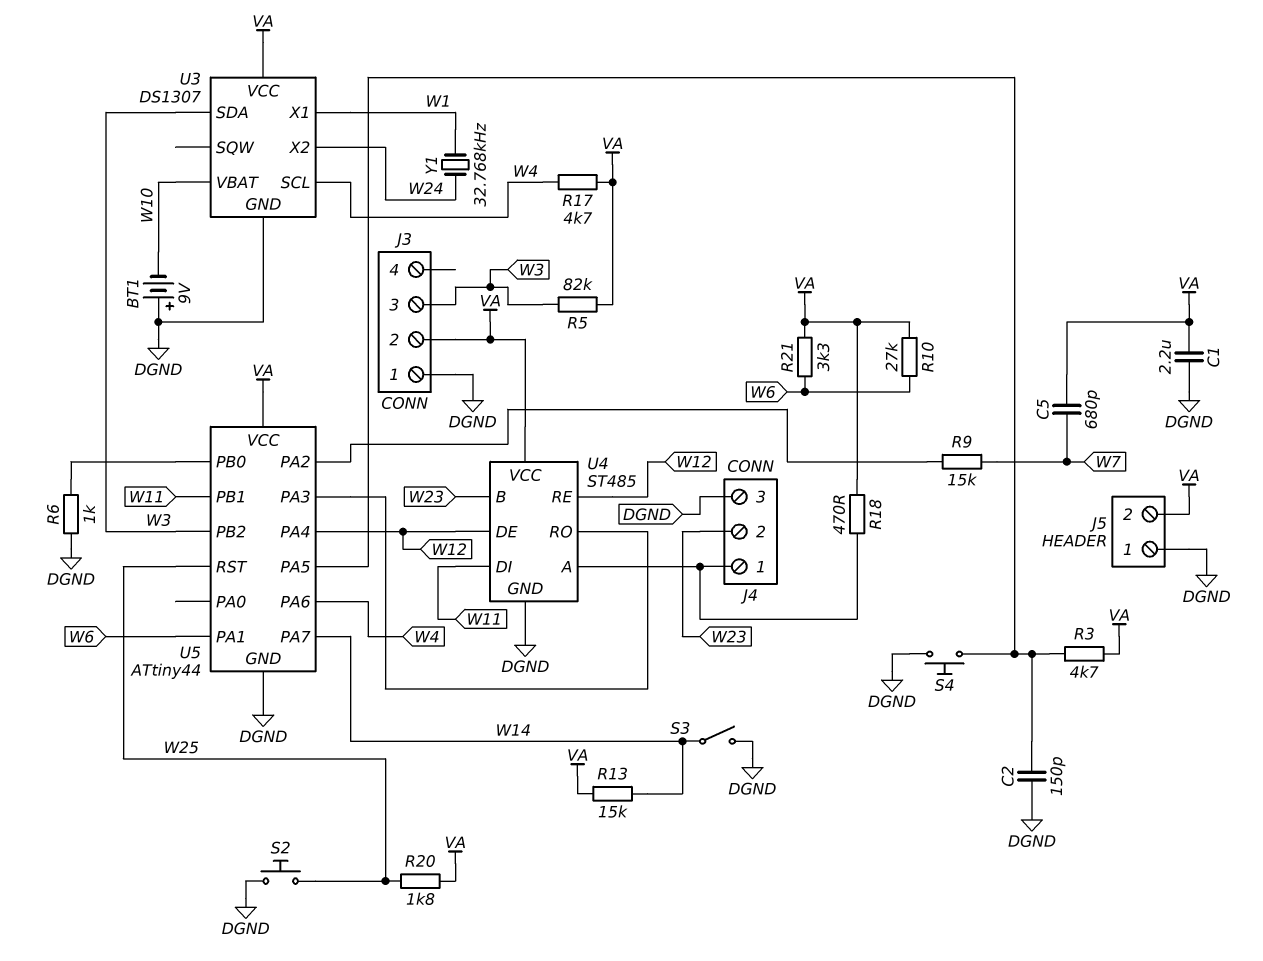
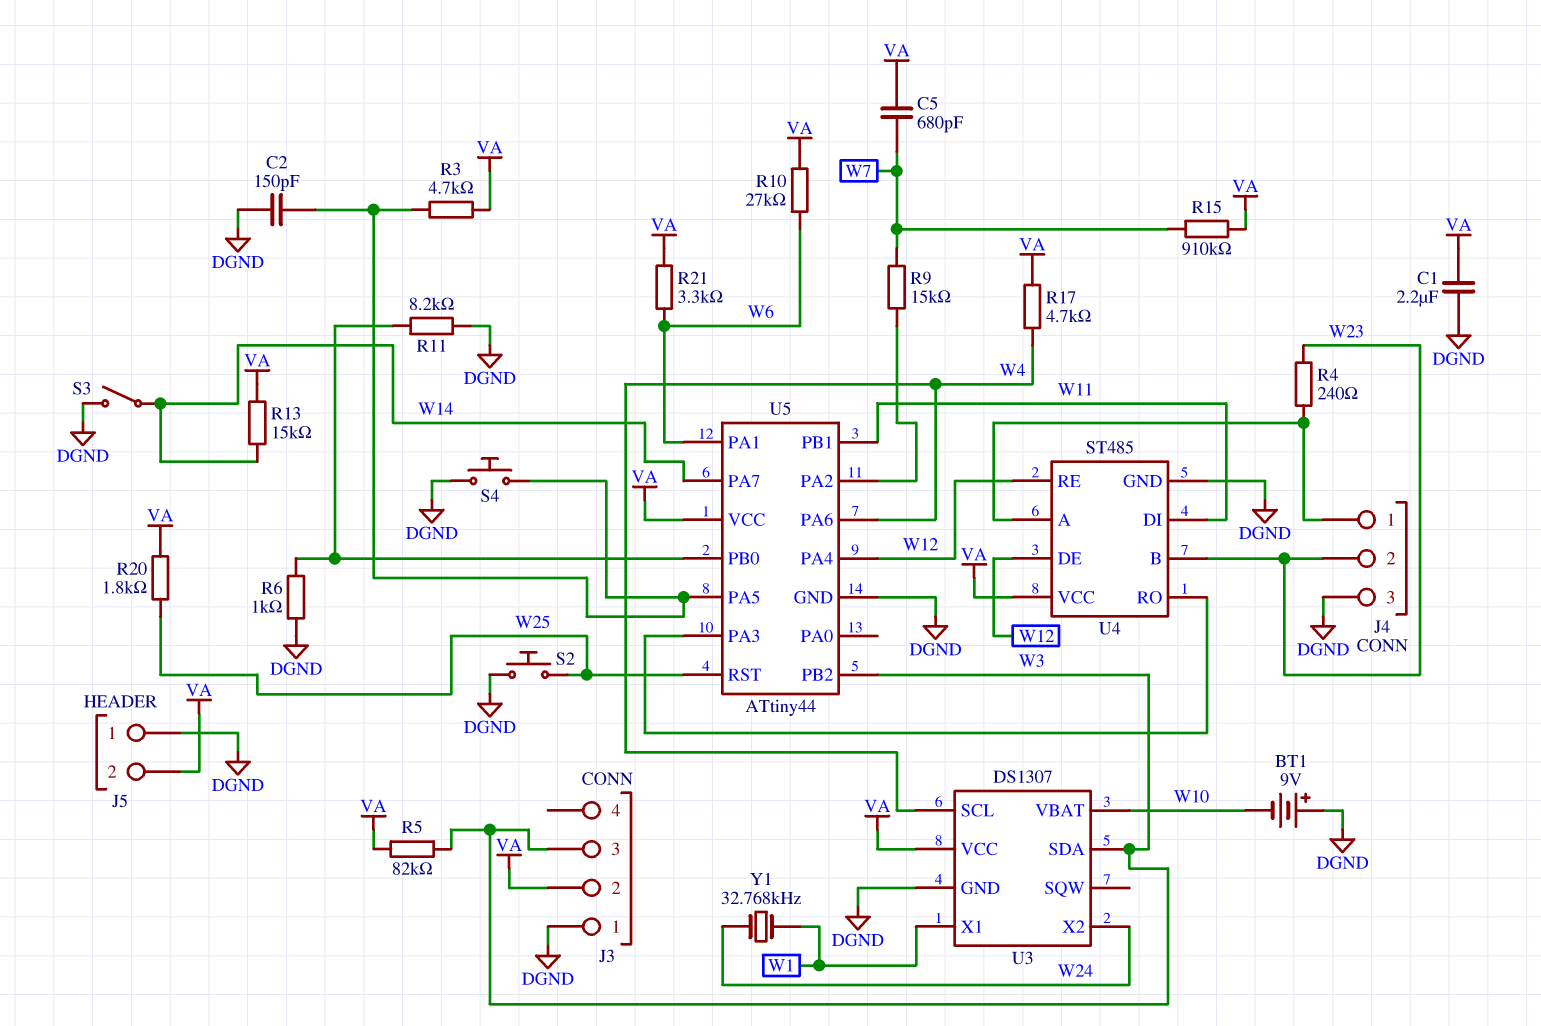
R4: none -> 240 (J4/1, W23)
R11: none -> 8.2k (DGND, U5/PB0)
R15: none -> 910k (VA, W7)
R18: 470 (J4/1, VA) -> none

